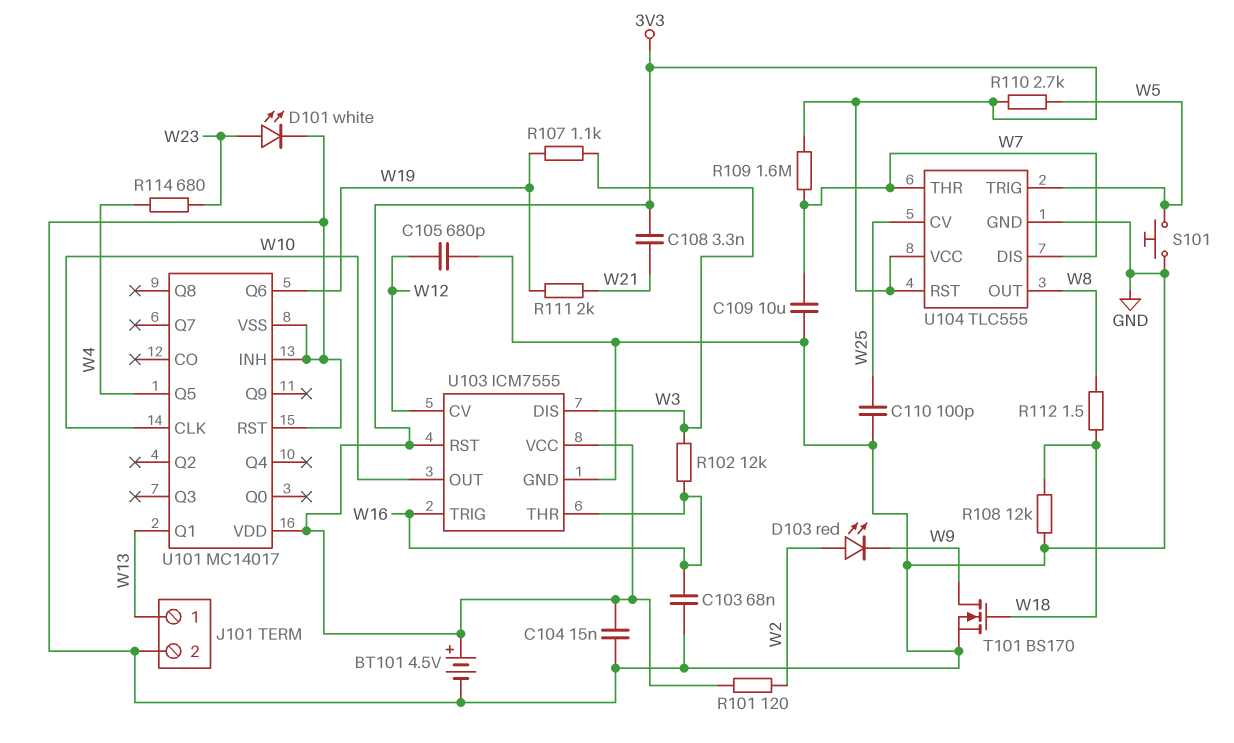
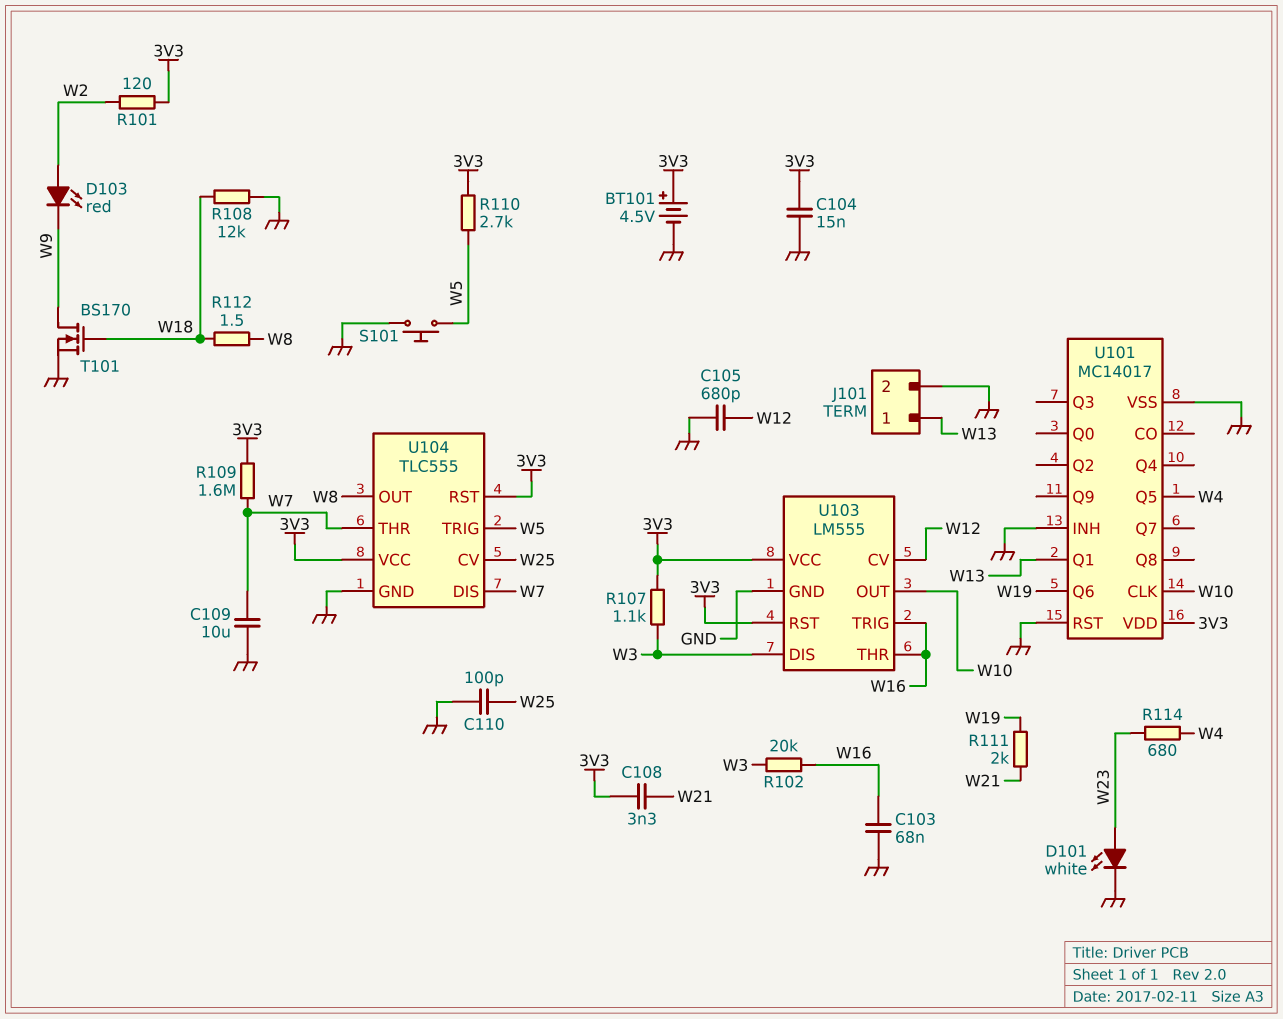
R102: 12k (W3, W16) -> 20k (W3, W16)
R107: 1.1k (W3, W19) -> 1.1k (3V3, W3)
U103: ICM7555 -> LM555

